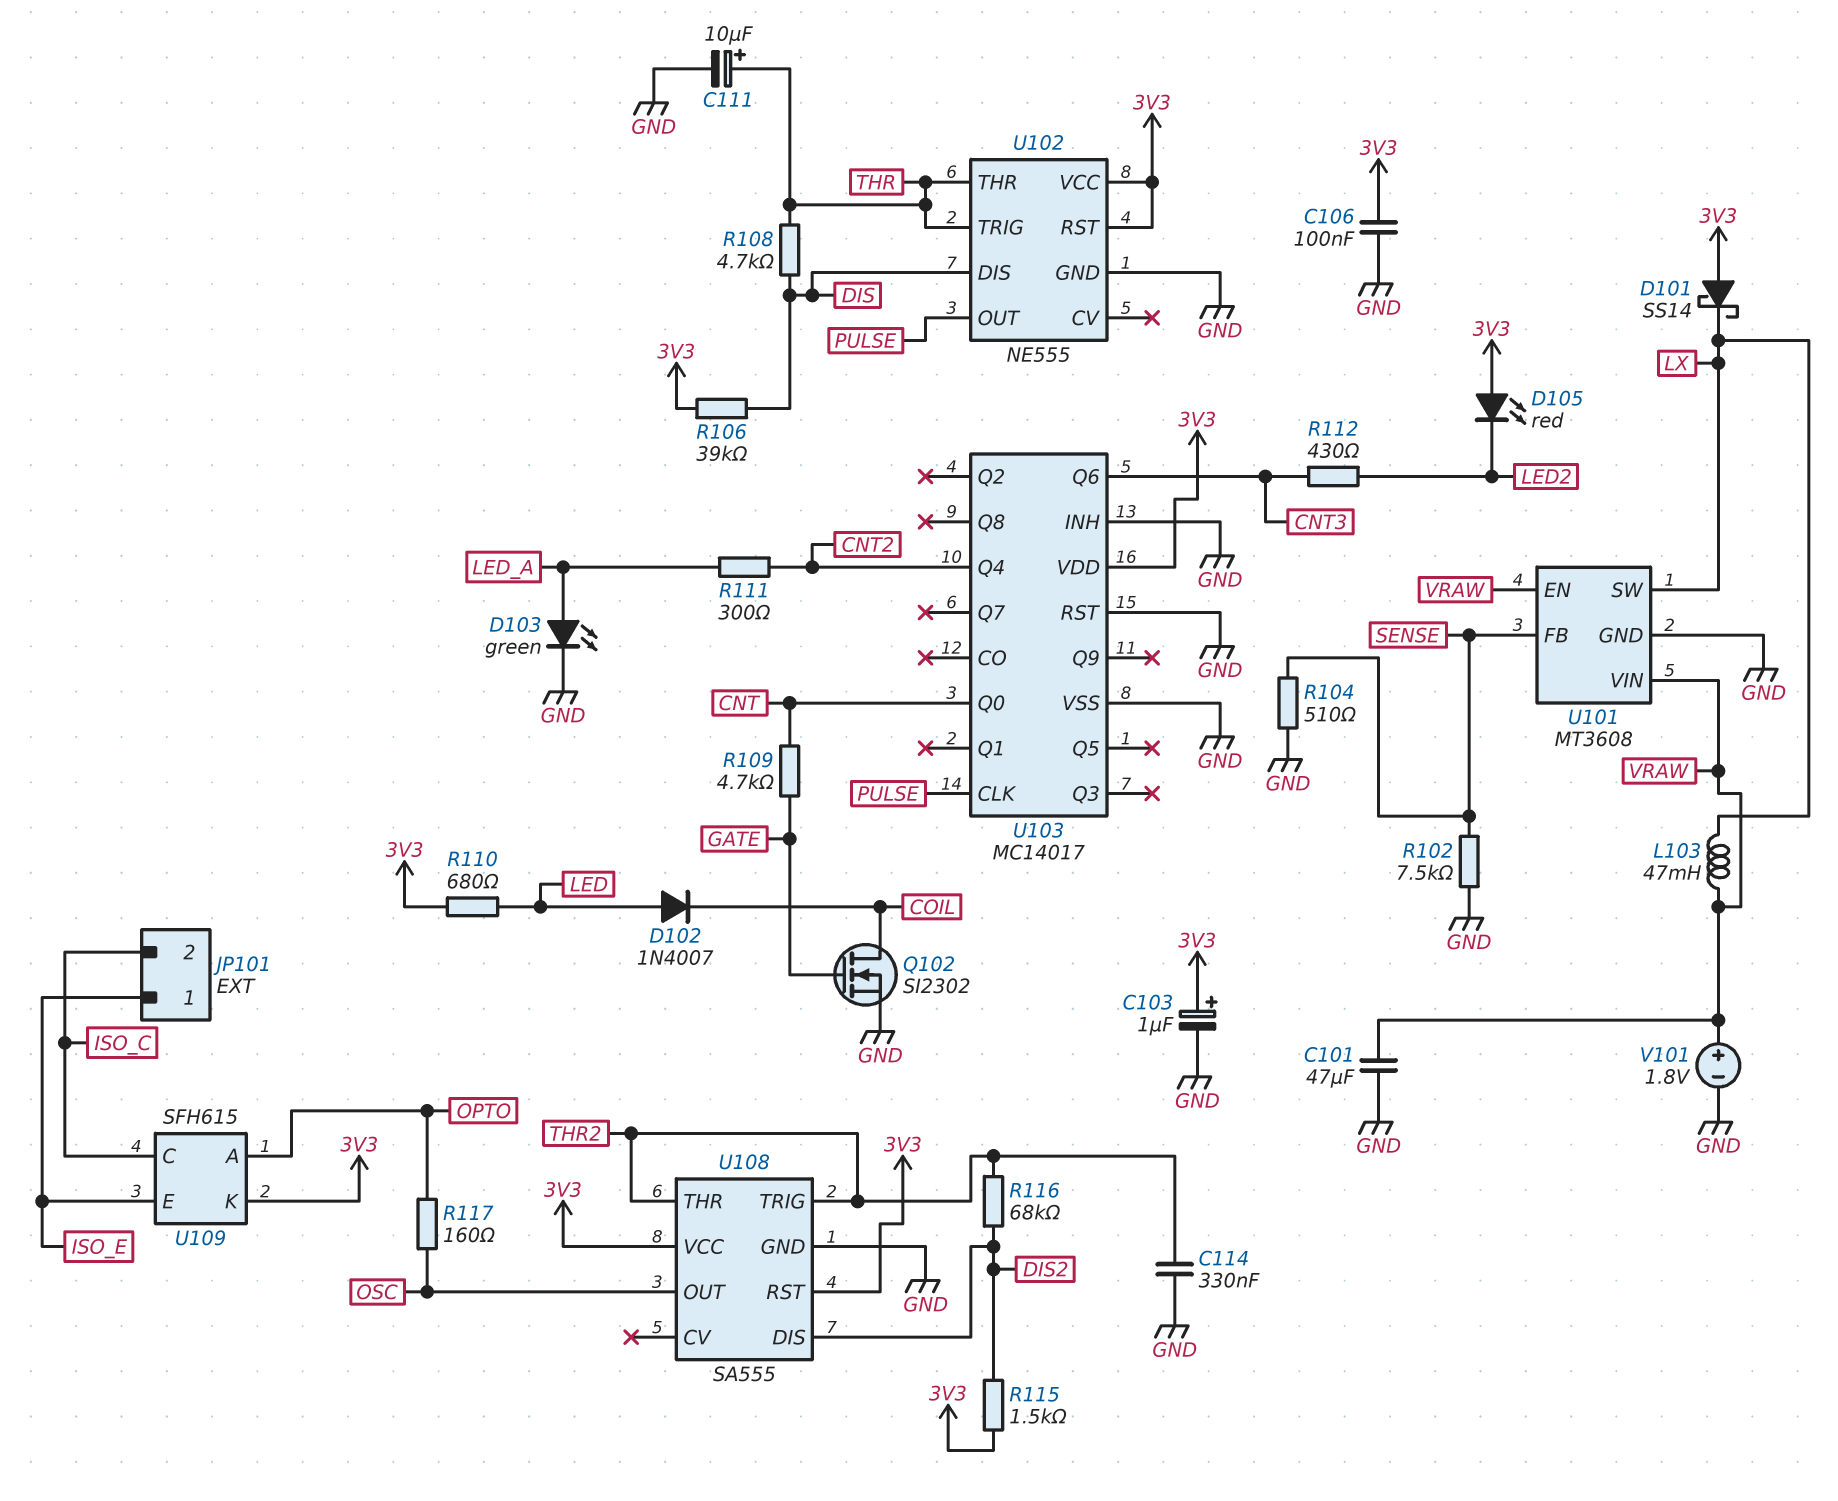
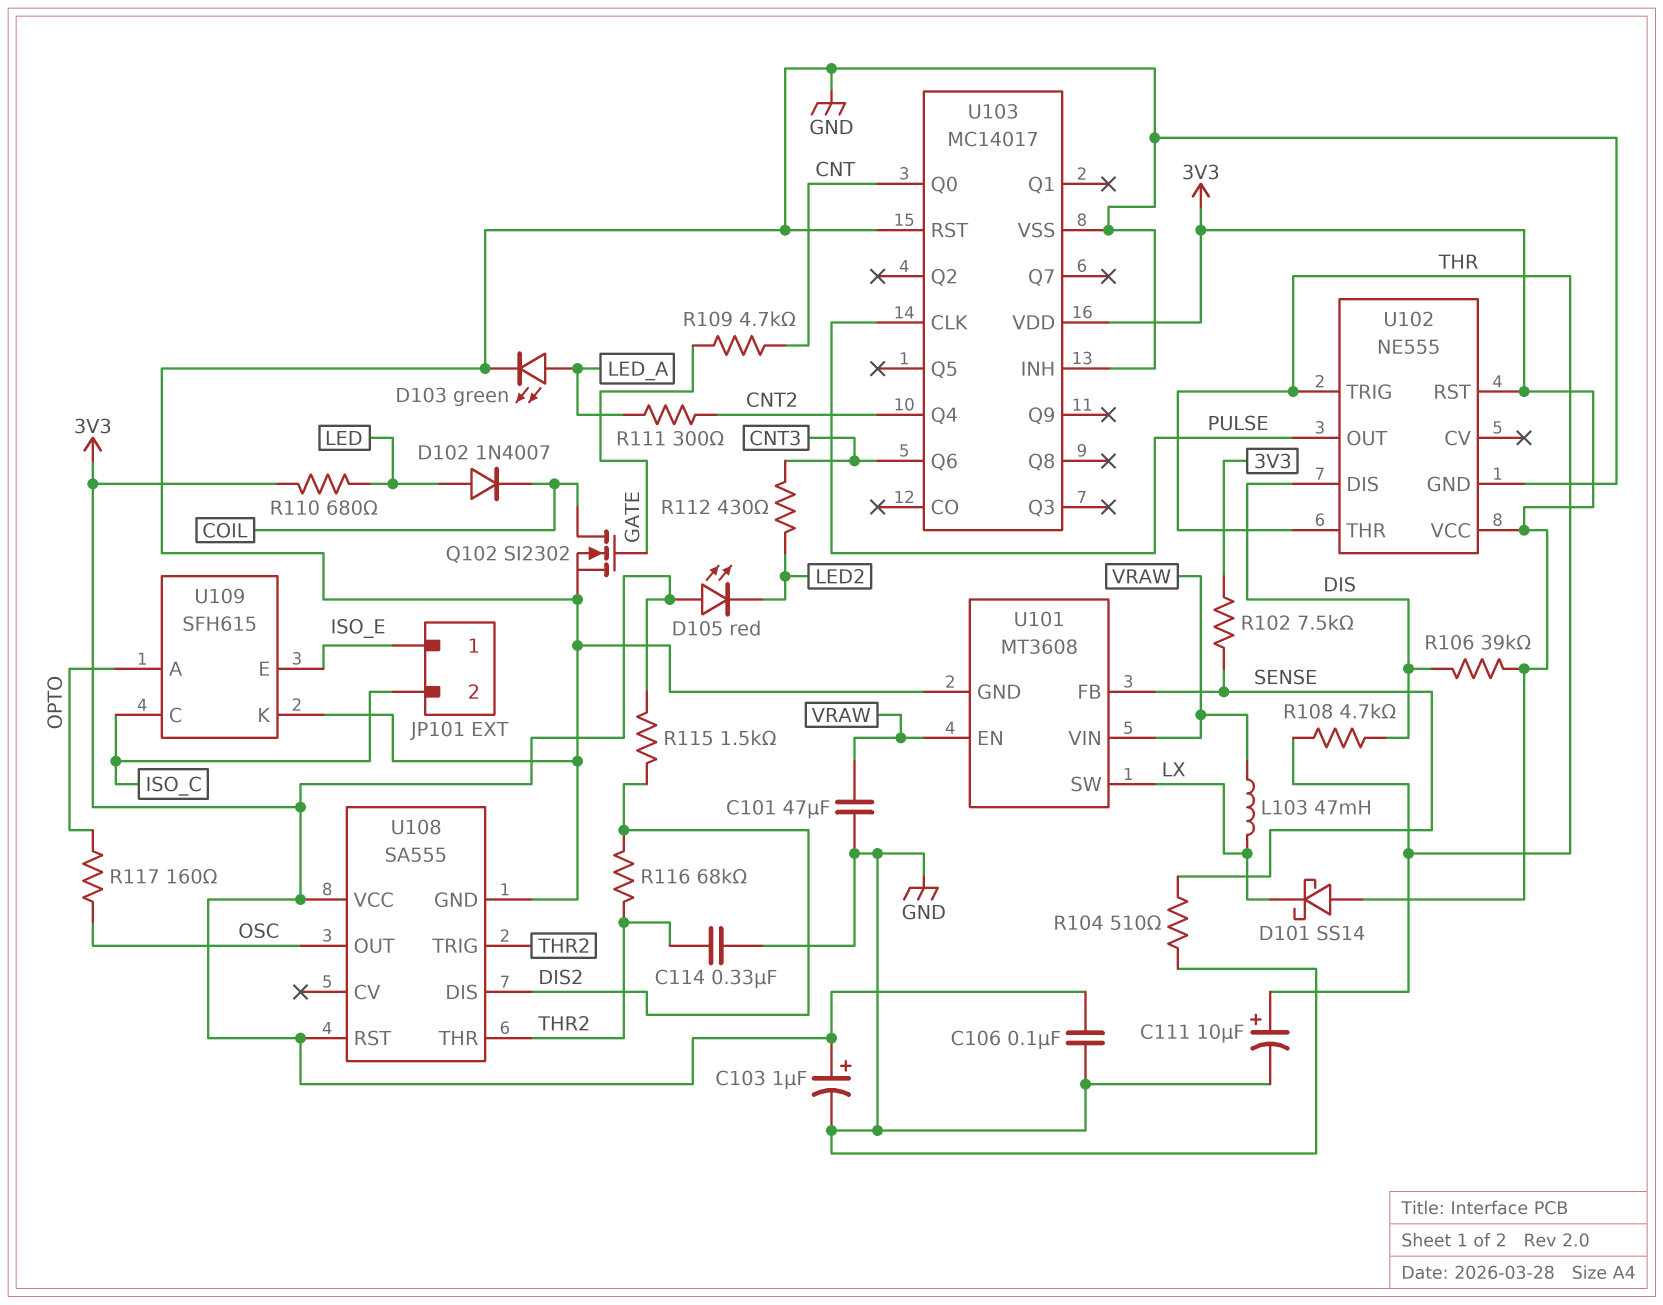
R102: 7.5k (GND, SENSE) -> 7.5k (3V3, SENSE)
U109 pin K: 3V3 -> GND
V101: 1.8V (plus VRAW, minus GND) -> none

